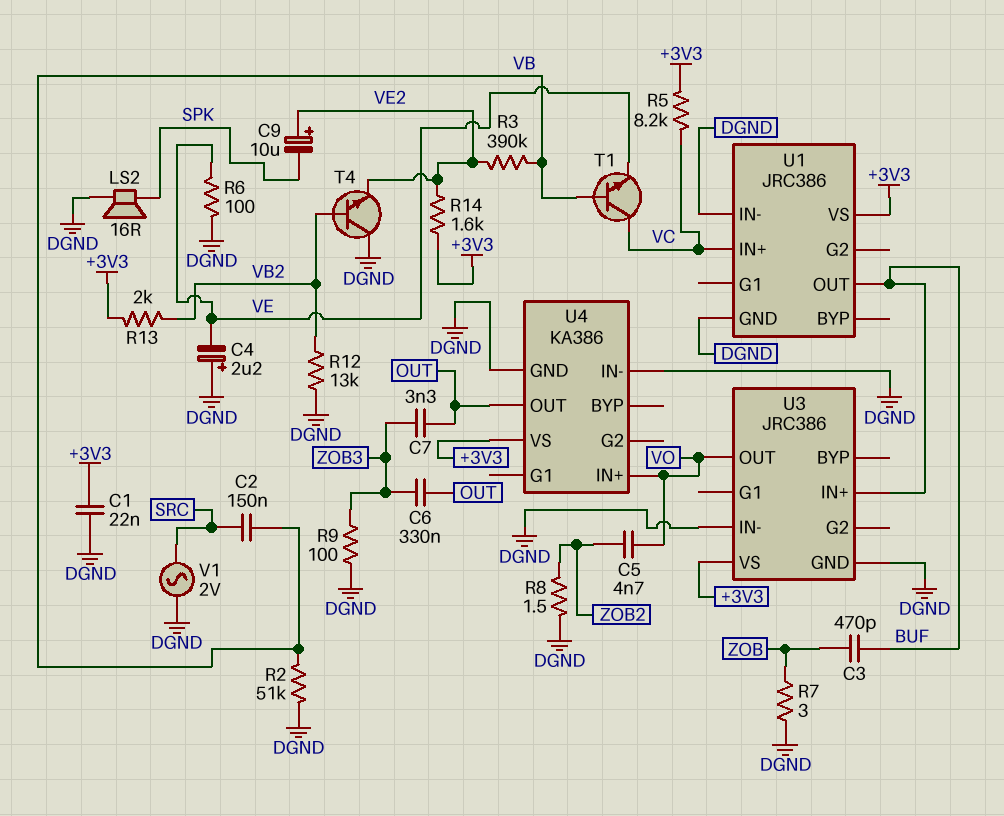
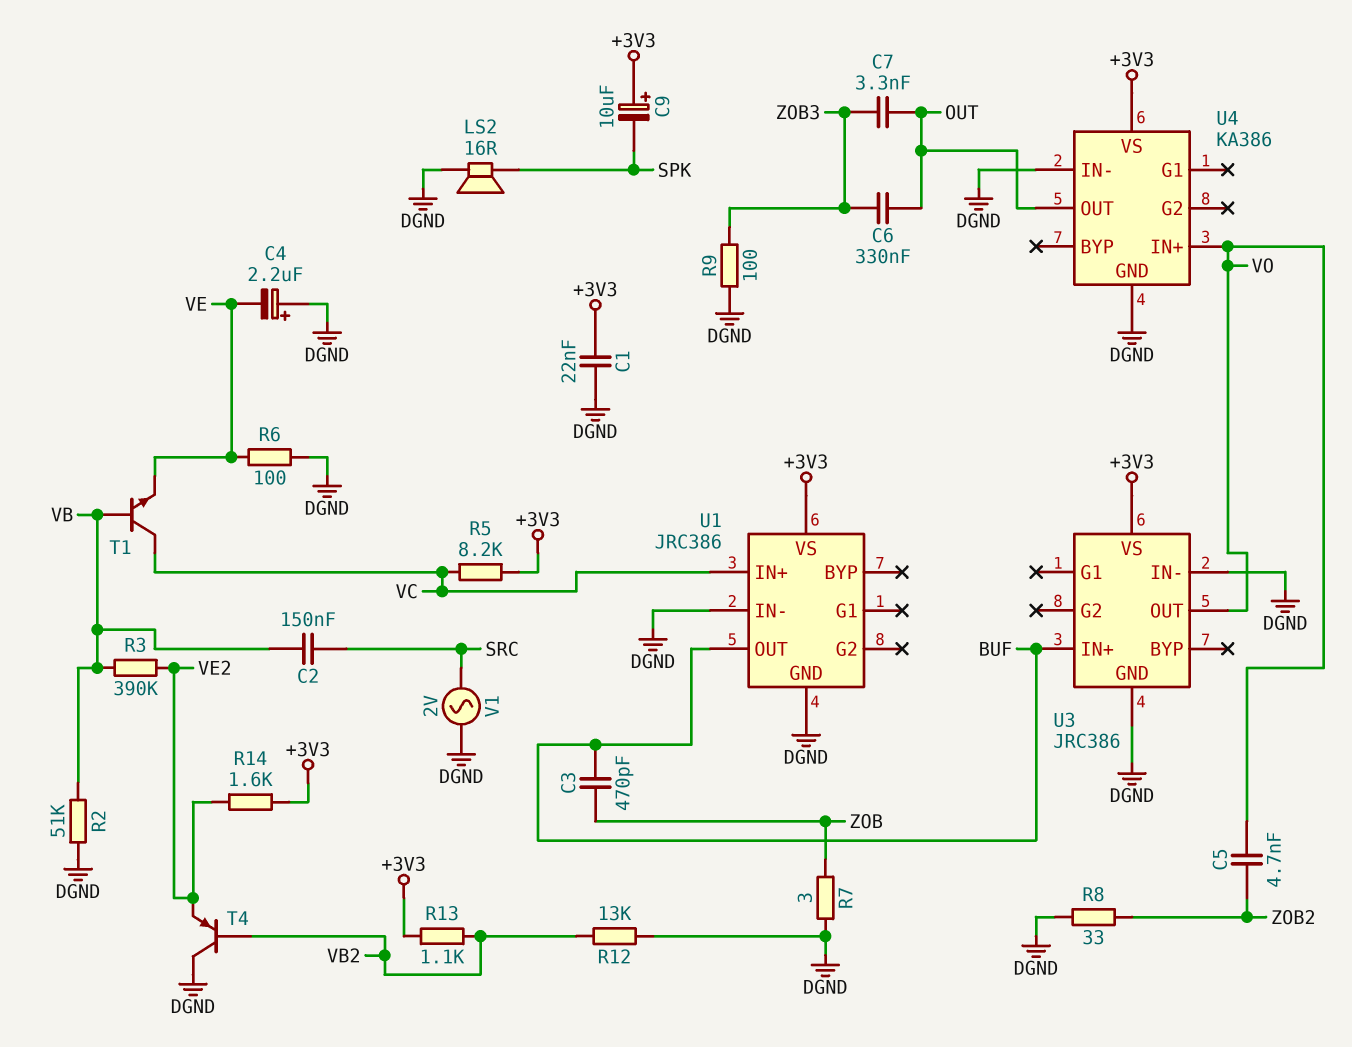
C9: 10uF (plus VE2, minus SPK) -> 10uF (plus +3V3, minus SPK)
R8: 1.5 (DGND, ZOB2) -> 33 (DGND, ZOB2)
R13: 2k (+3V3, VB2) -> 1.1k (+3V3, VB2)
T4: NPN (B VB2, C DGND, E VE2) -> PNP (B VB2, C DGND, E VE2)

